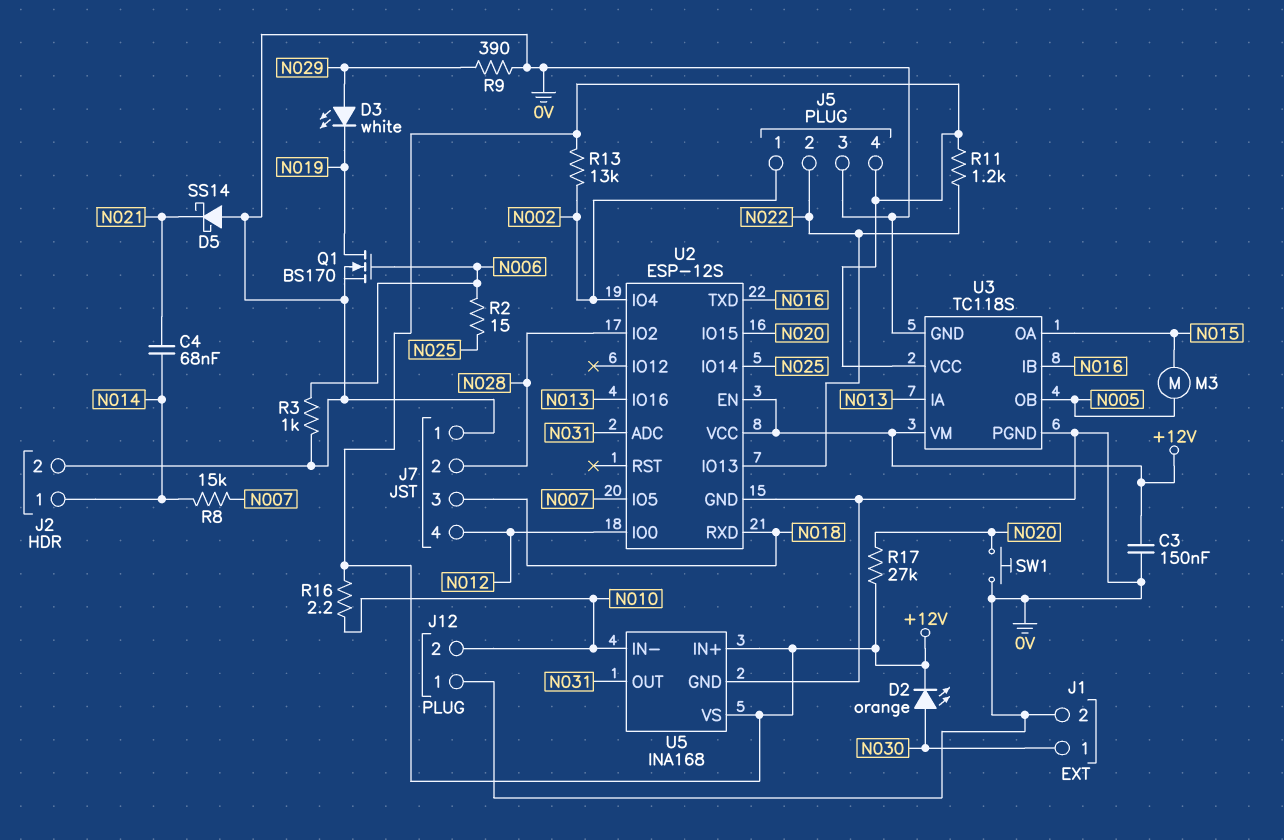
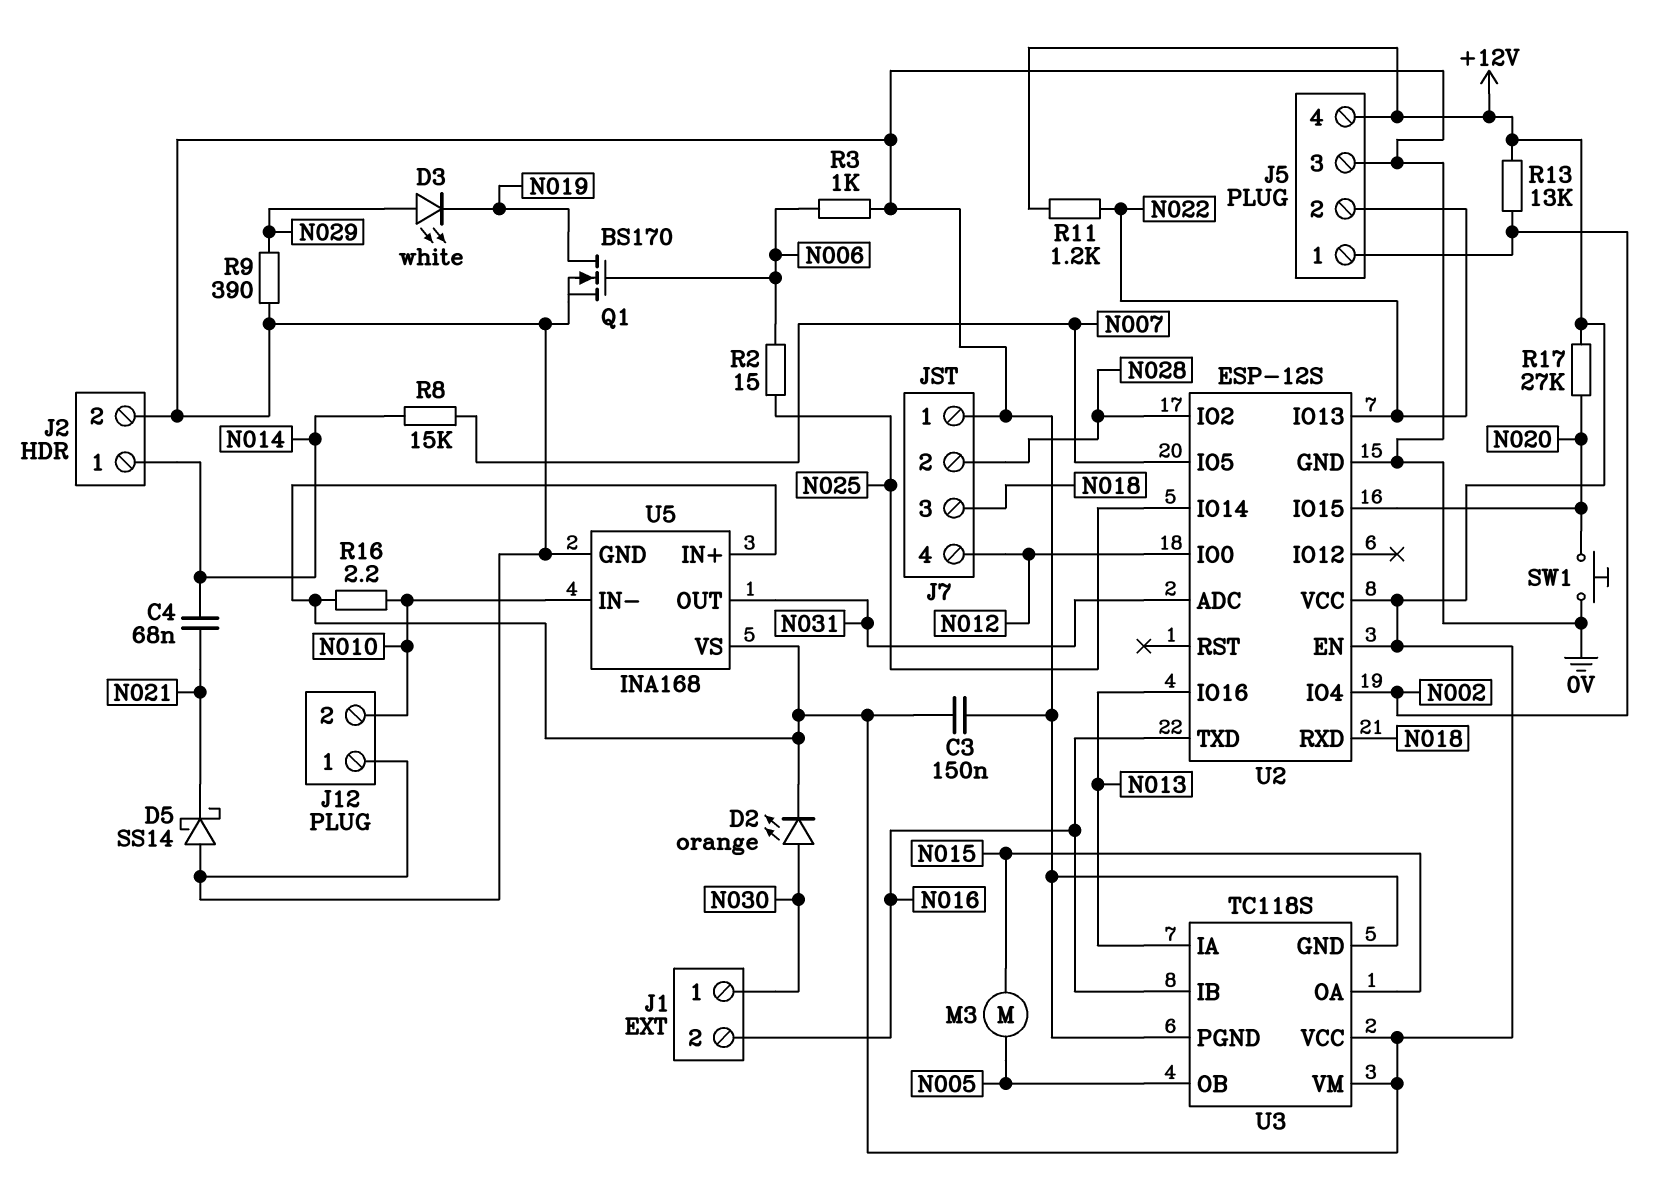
J1 pin 2: 0V -> N016

